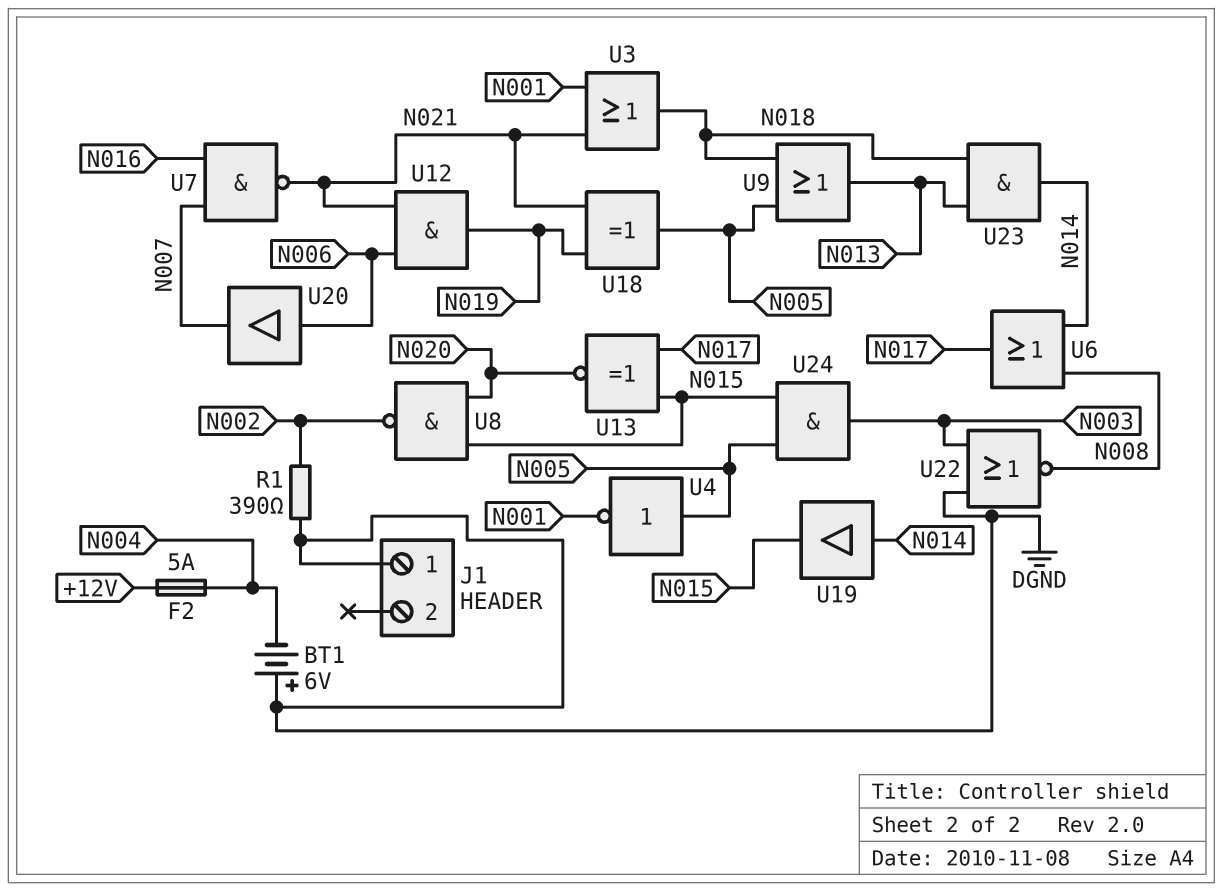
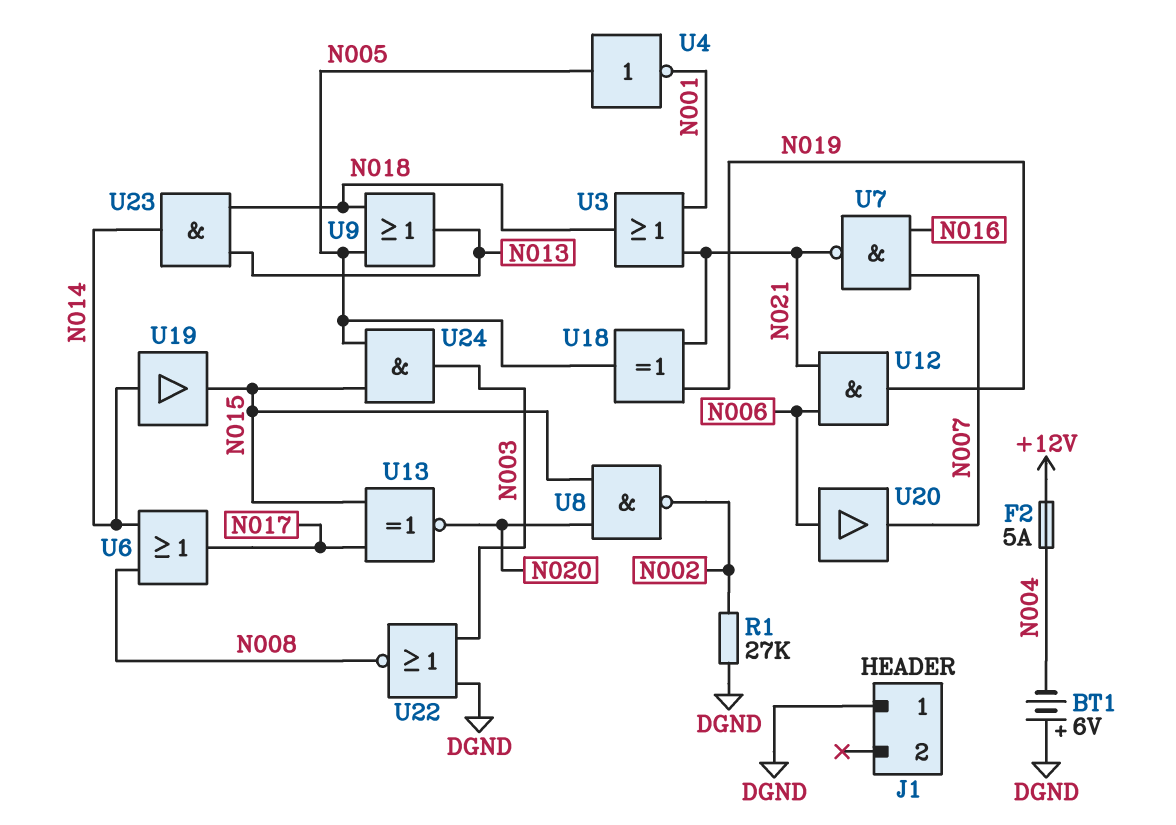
R1: 390 (DGND, N002) -> 27k (DGND, N002)

